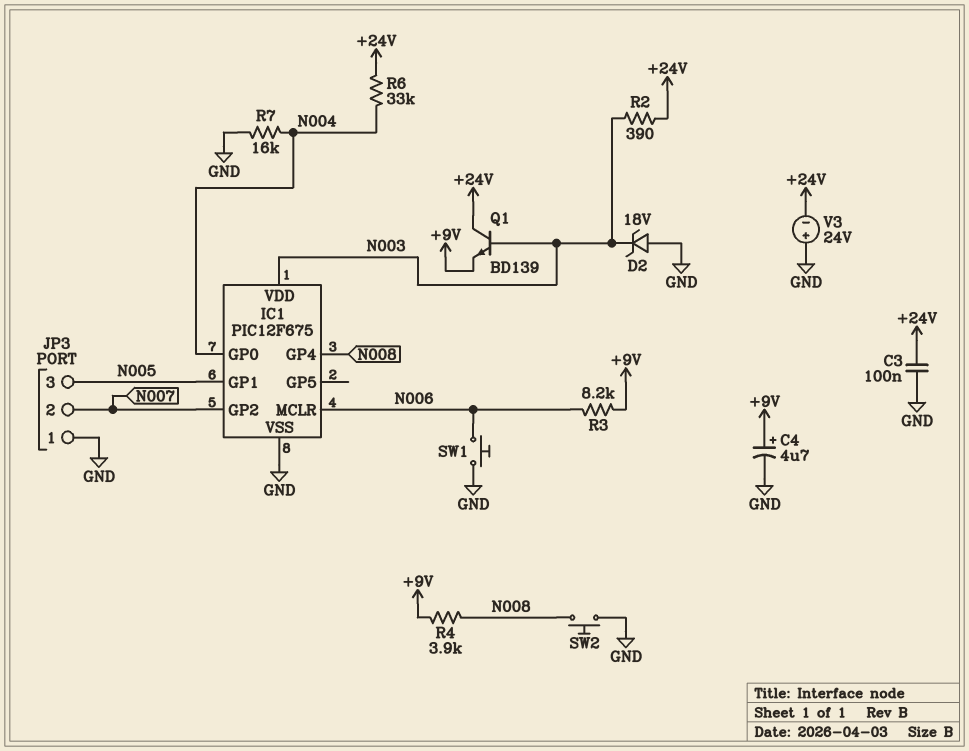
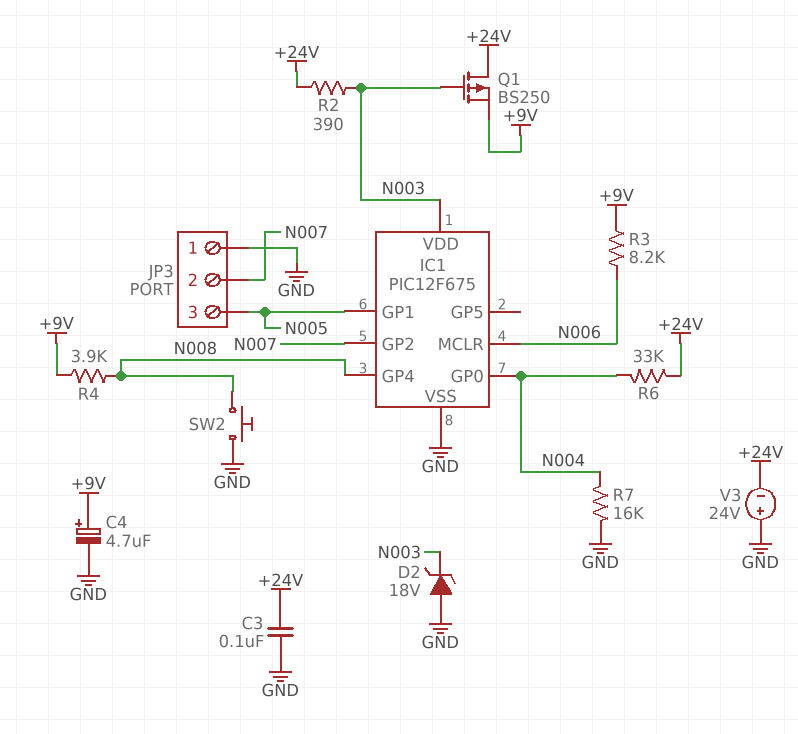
Q1: NPN BD139 (B N003, C +24V, E +9V) -> PMOS BS250 (G N003, D +24V, S +9V)
SW1: button (GND, N006) -> none

